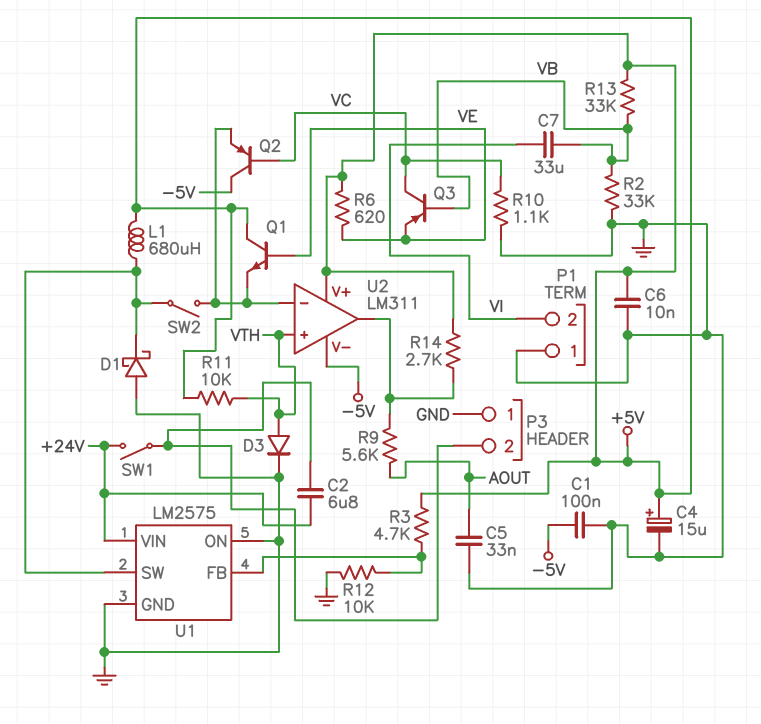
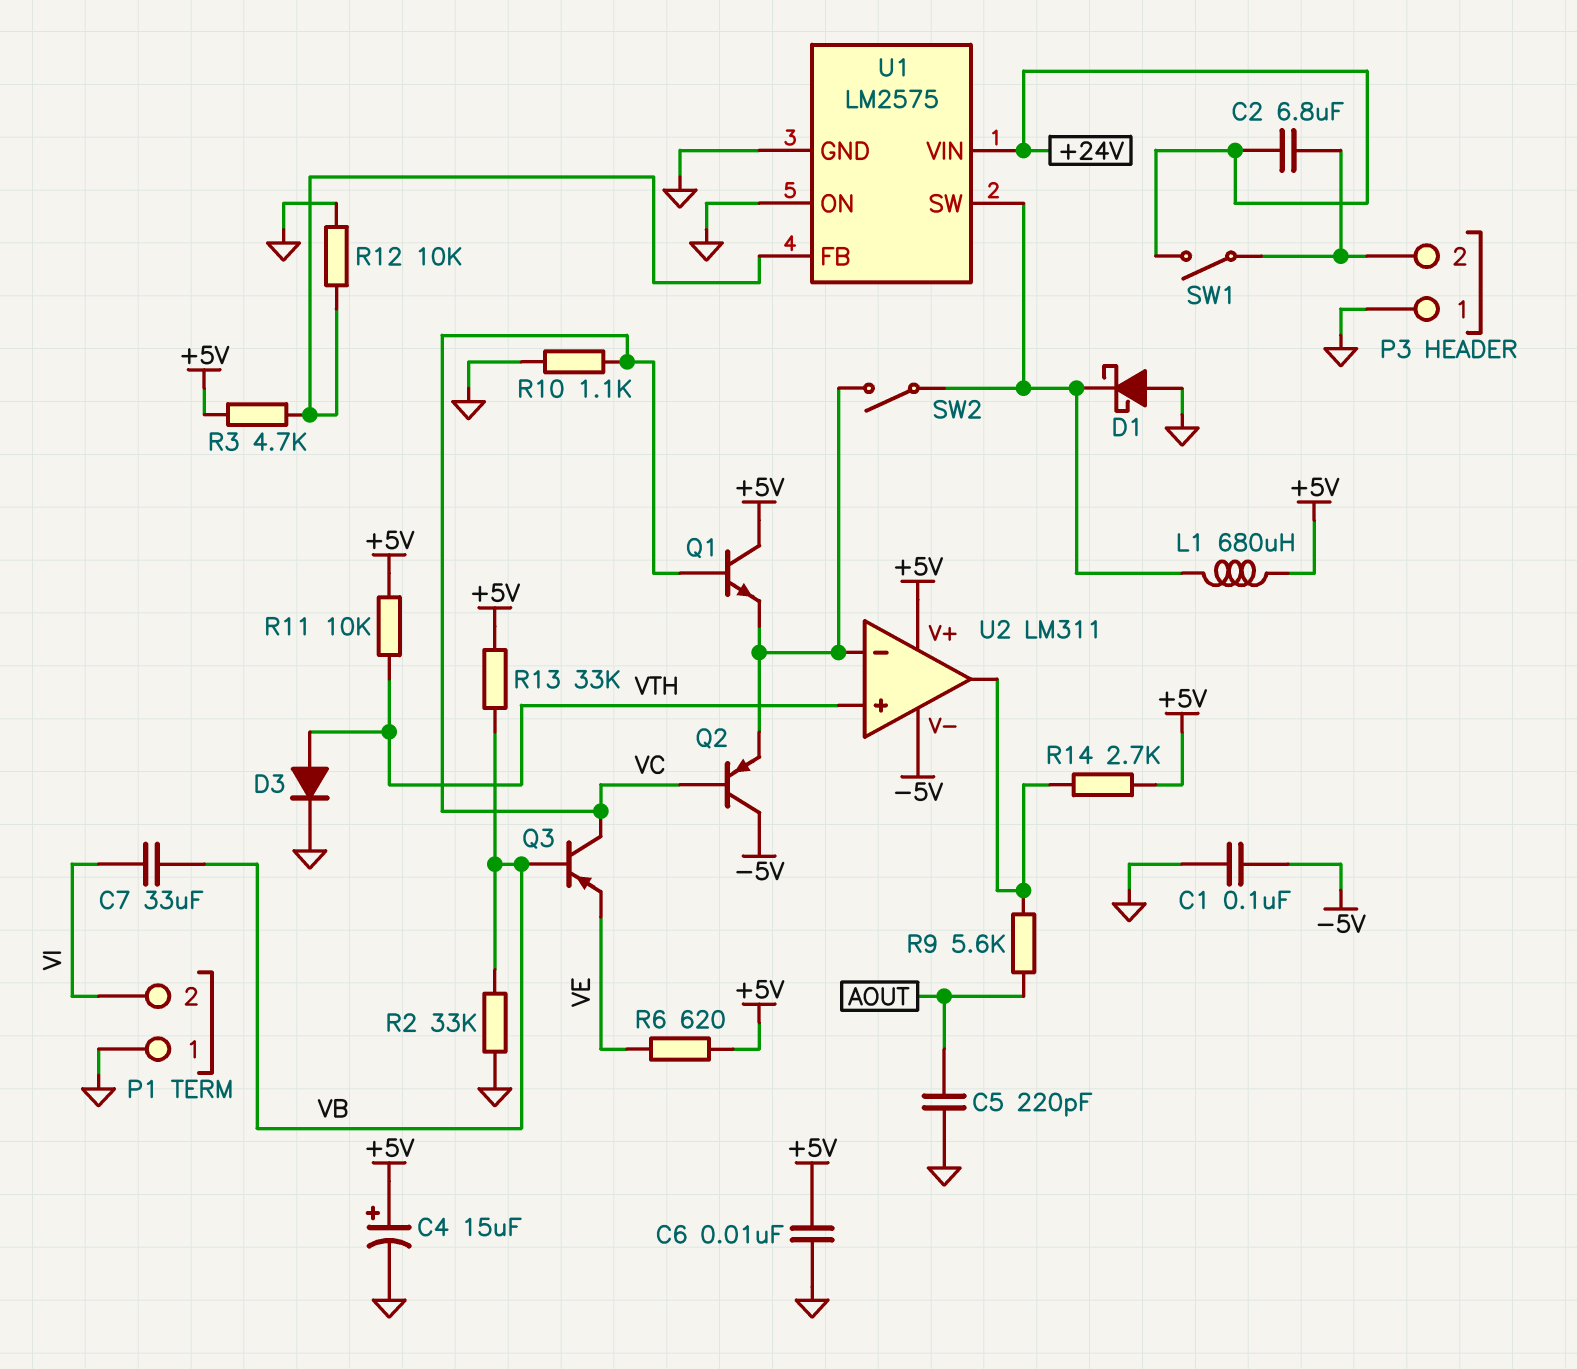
C5: 33nF (AOUT, GND) -> 220pF (AOUT, GND)
Q1: NPN (B VE, C +5V, E U2/in-) -> NPN (B VC, C +5V, E U2/in-)

